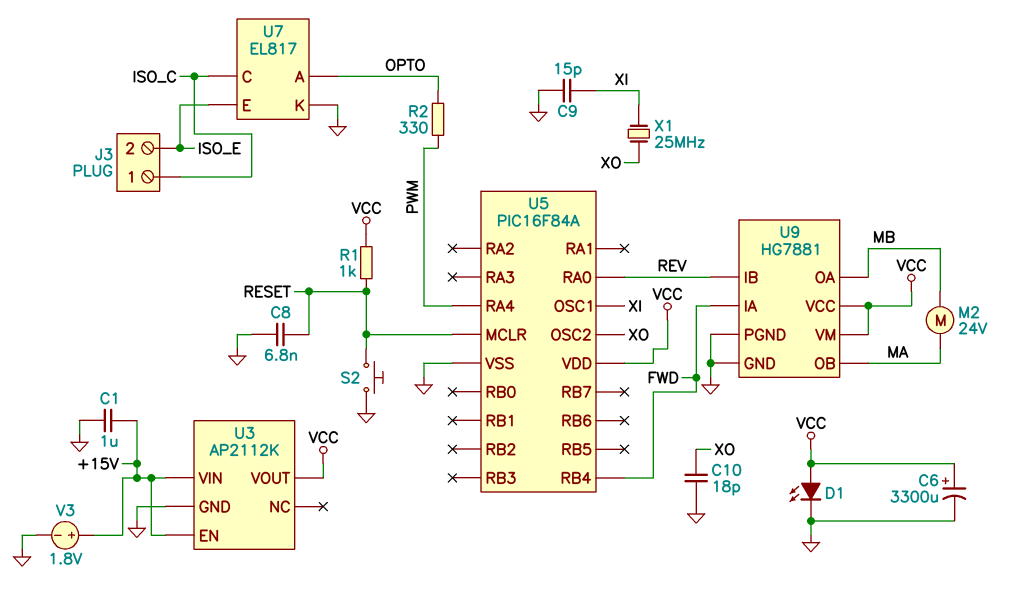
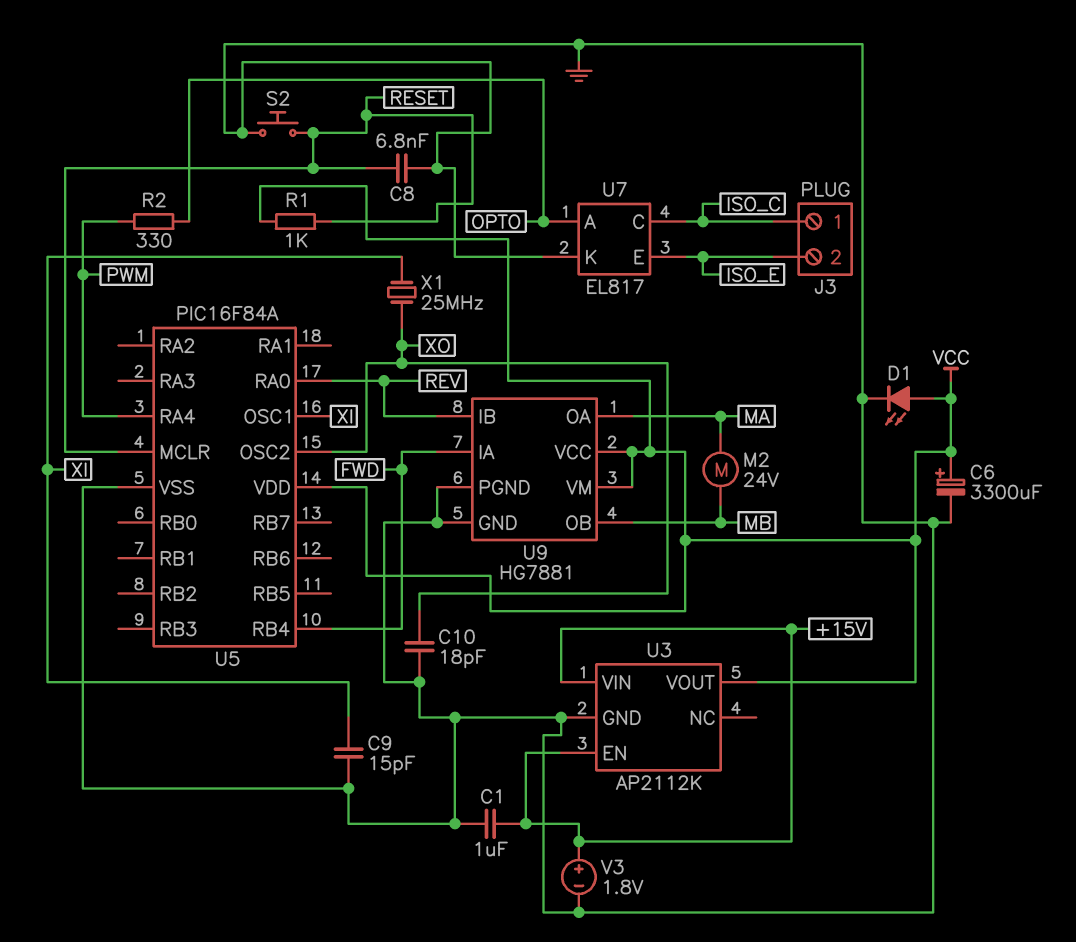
U9 pin OA: MB -> MA
U9 pin OB: MA -> MB

